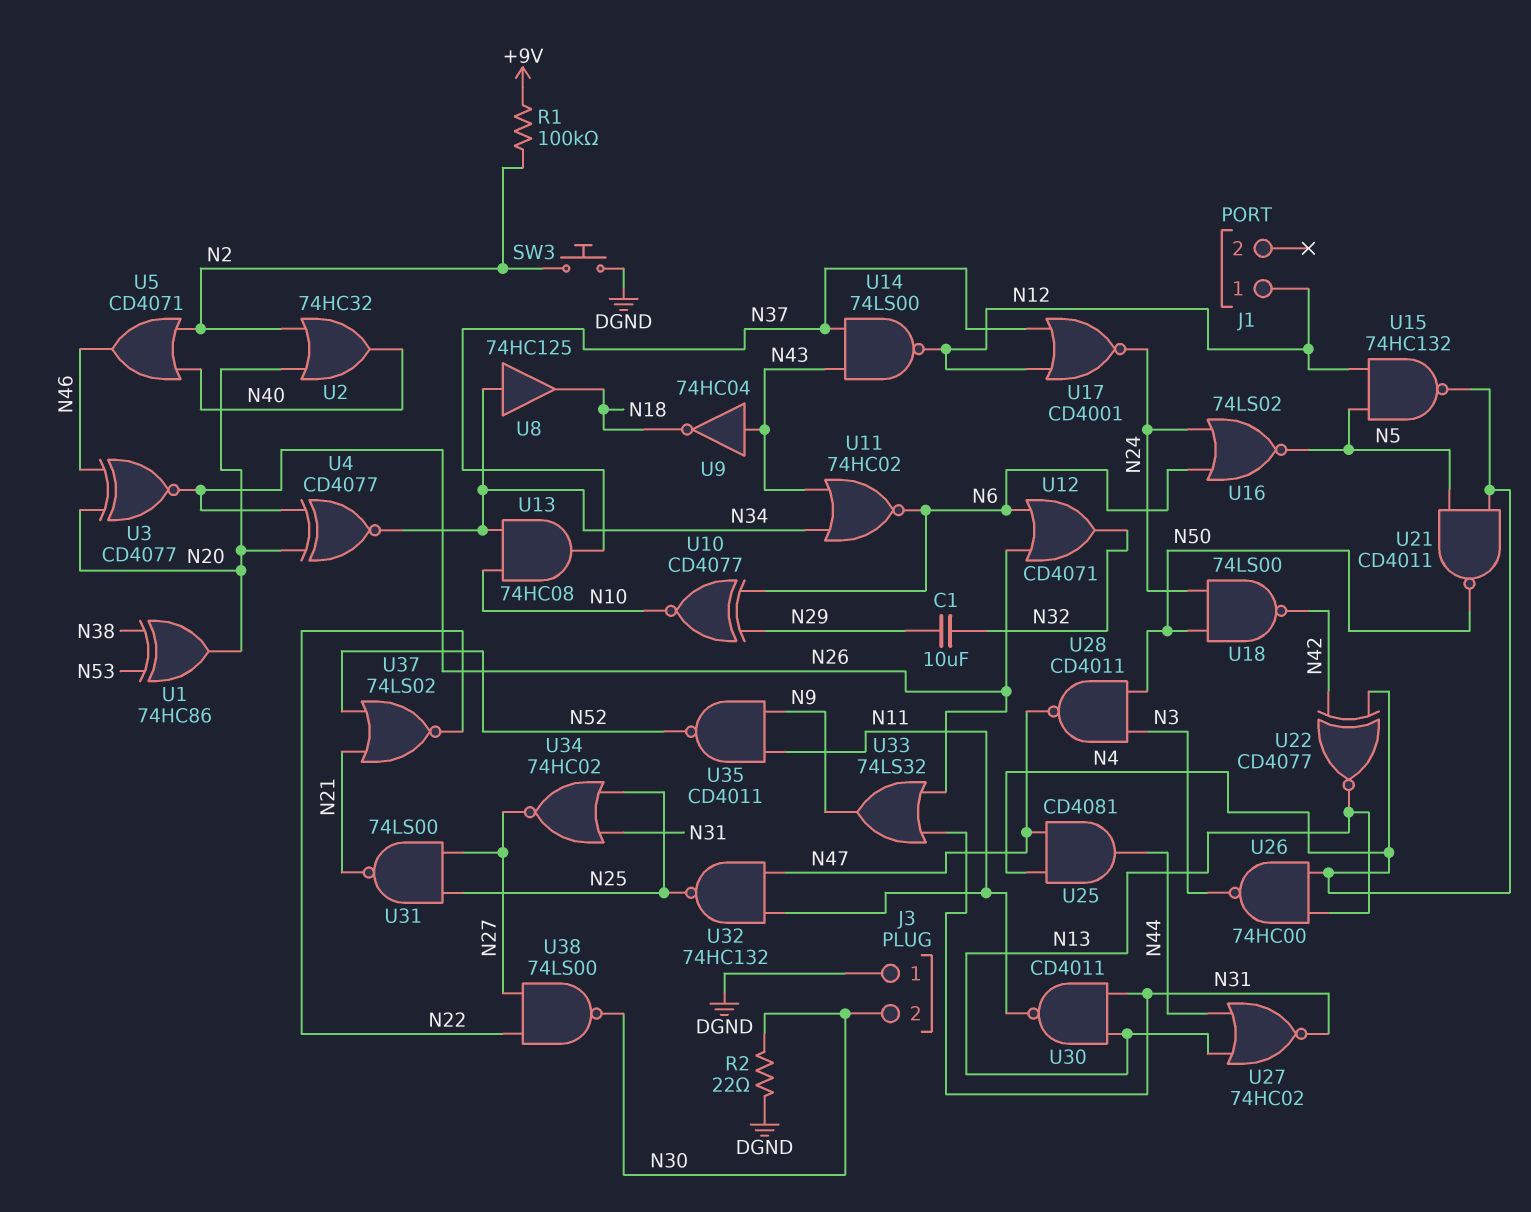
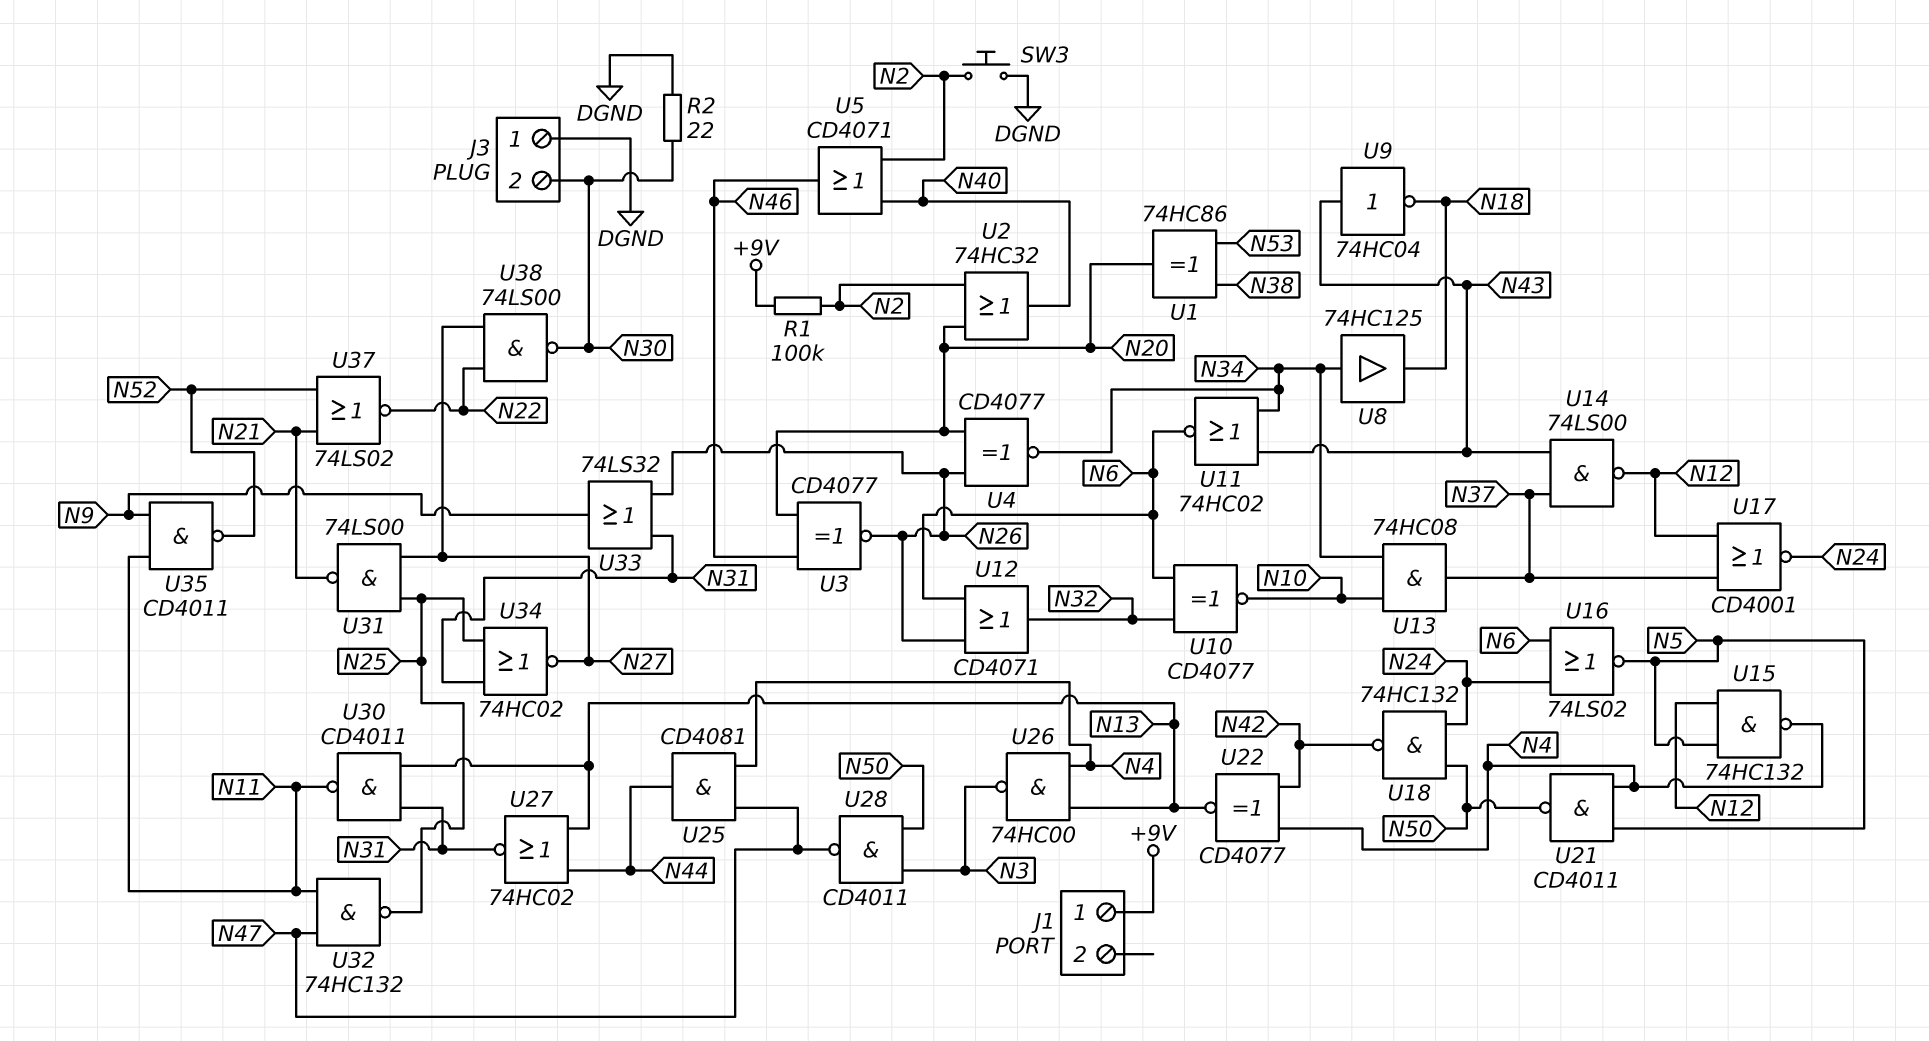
C1: 10uF (N29, N32) -> none
J1 pin 1: N12 -> +9V
U10: XNOR CD4077 (in N6, in N29, out N10) -> XNOR CD4077 (in N6, in N32, out N10)
U18: NAND 74LS00 (in N24, in N50, out N42) -> NAND 74HC132 (in N24, in N50, out N42)

